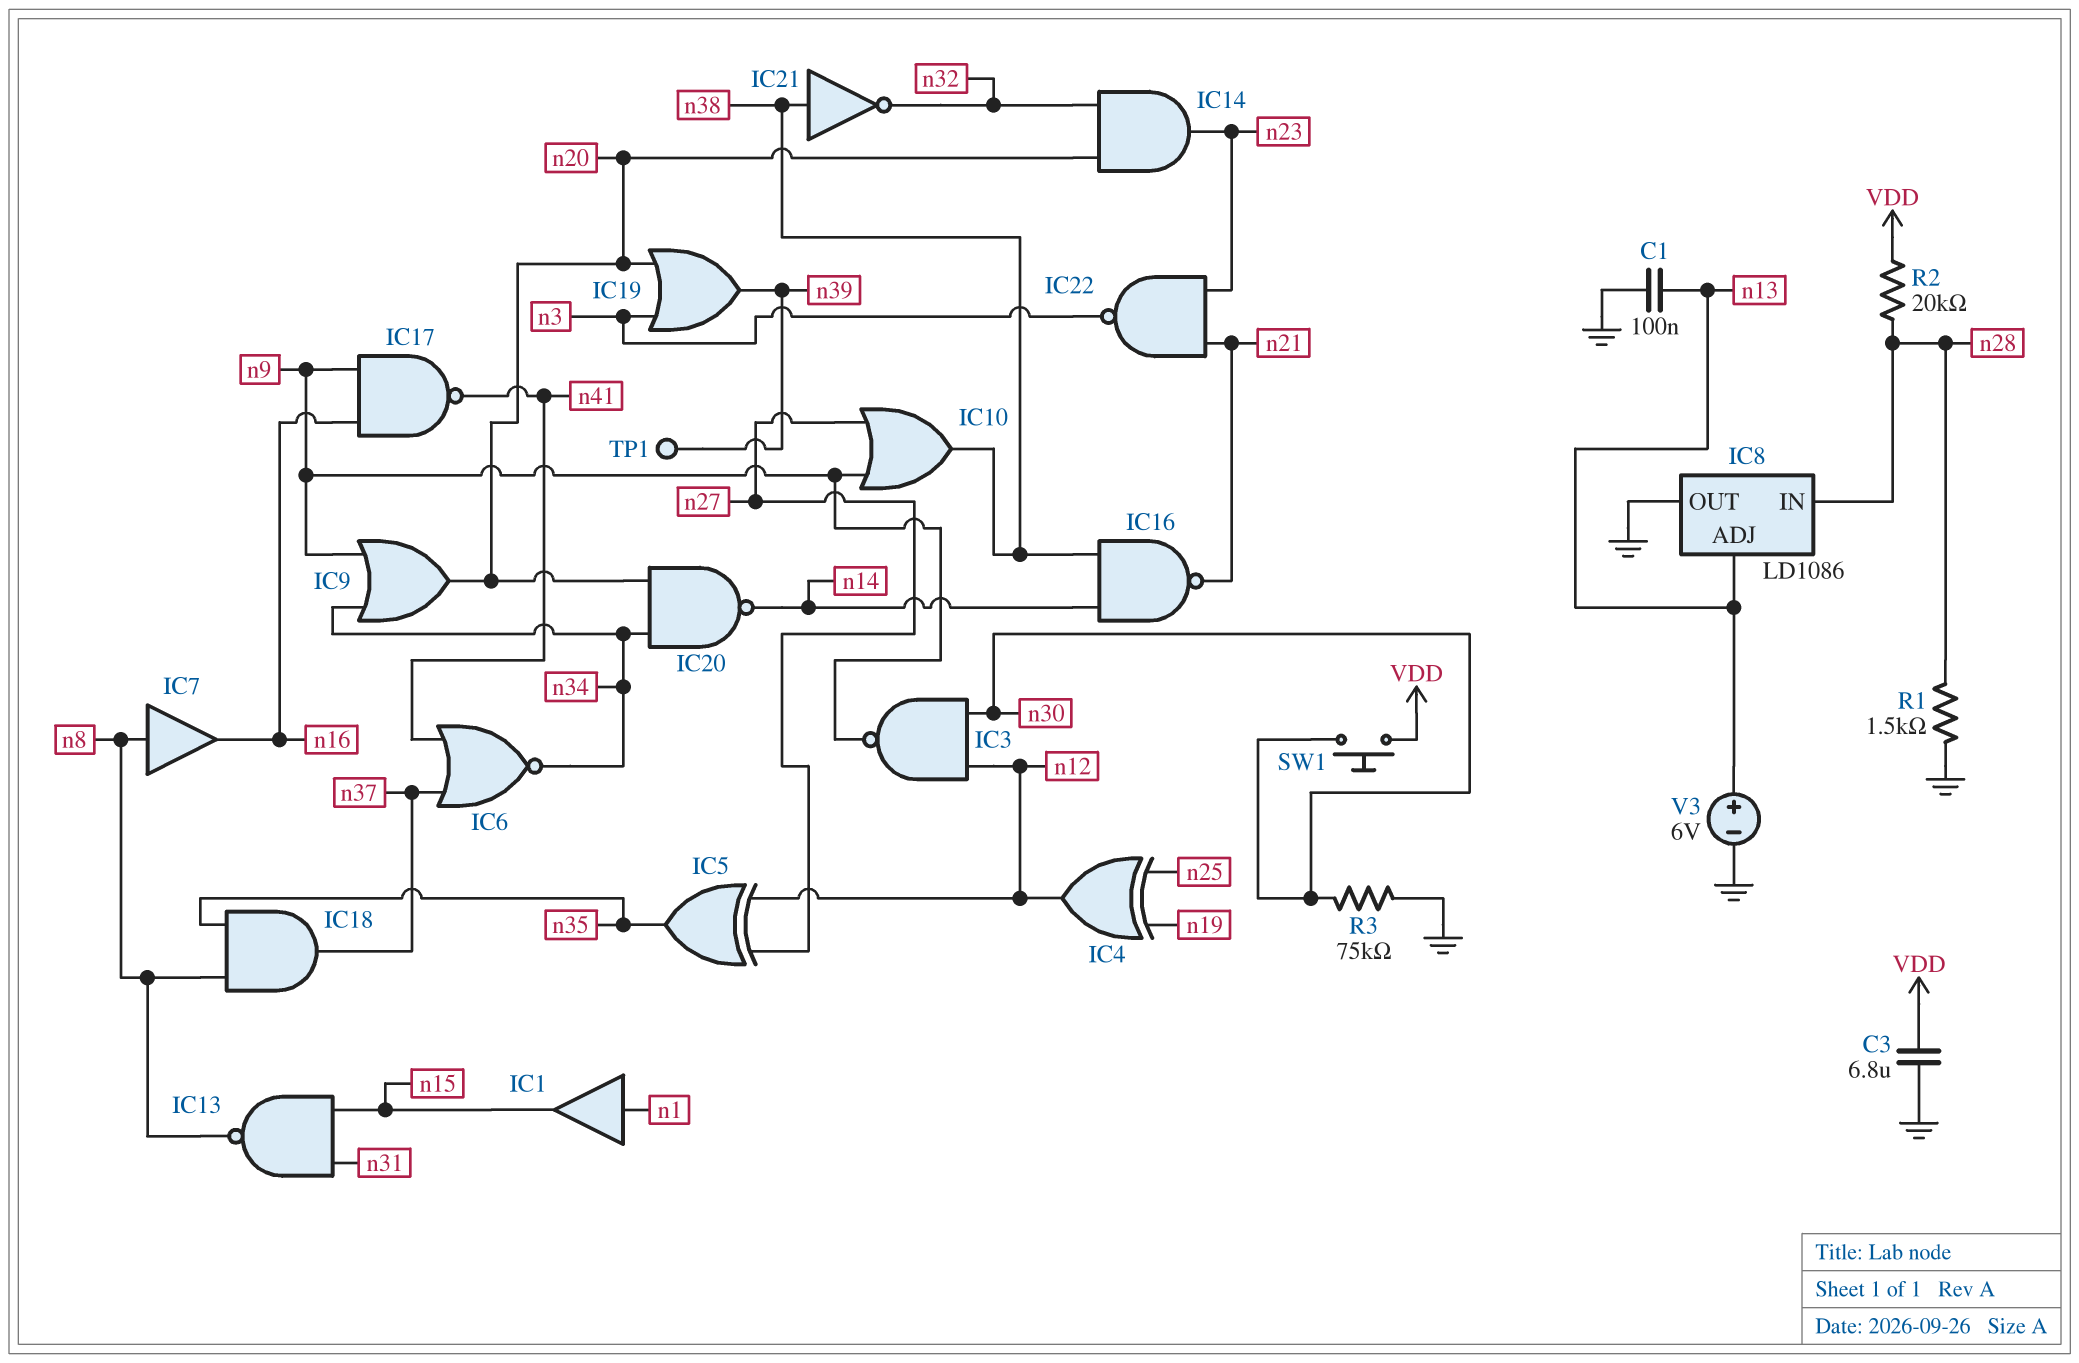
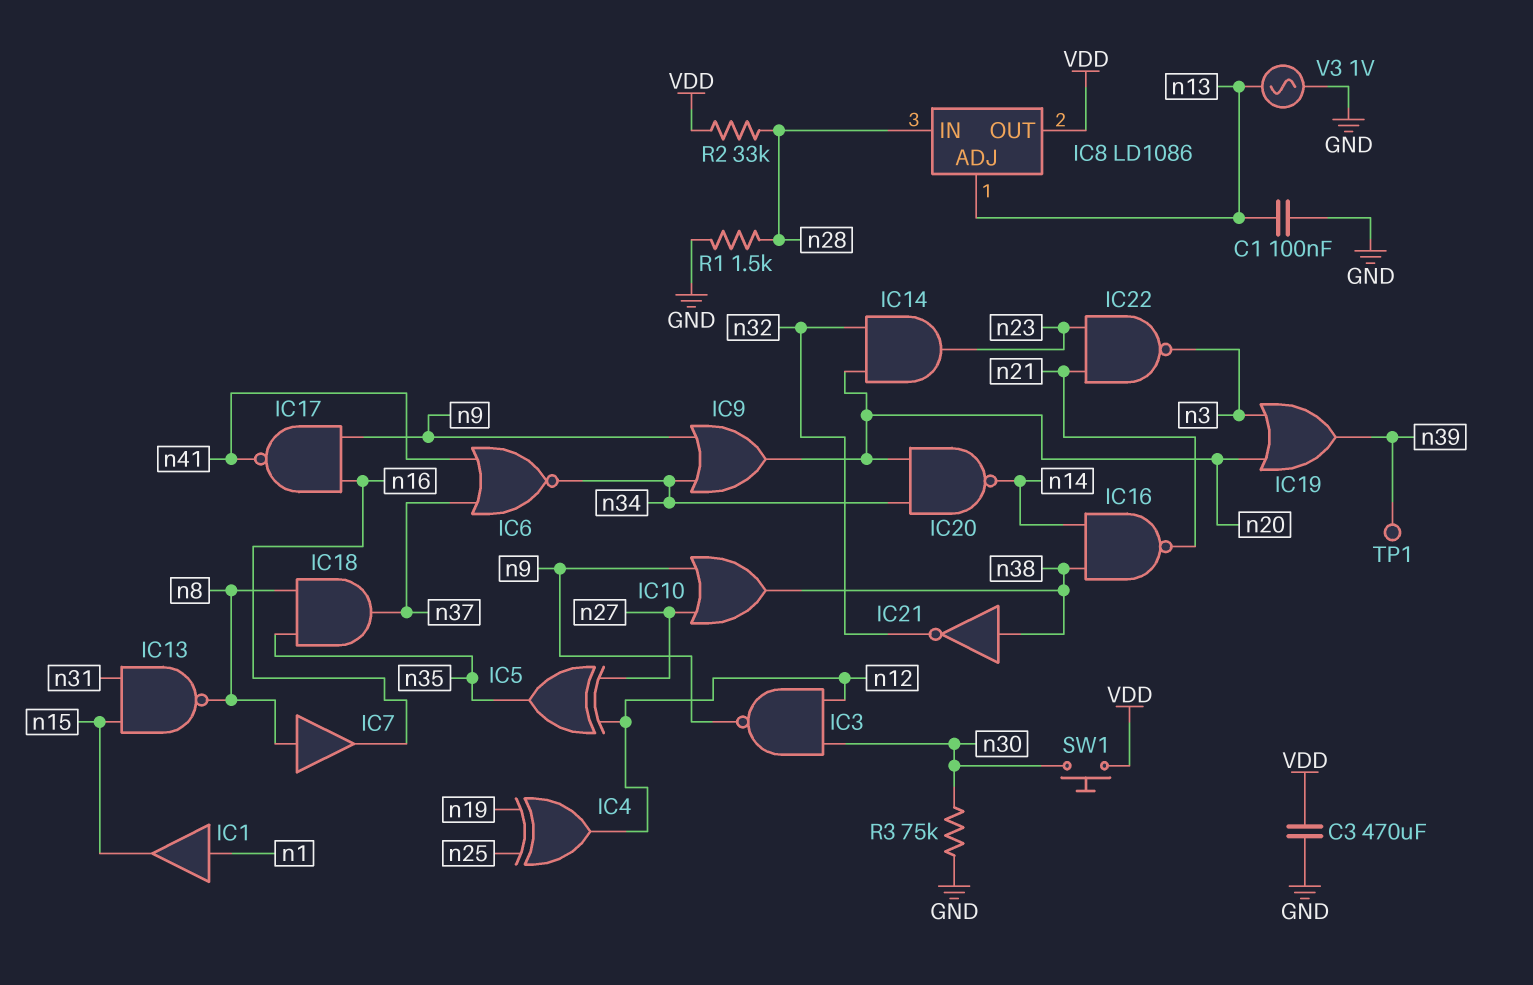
C3: 6.8uF (GND, VDD) -> 470uF (GND, VDD)
IC8 pin OUT: GND -> VDD
R2: 20k (VDD, n28) -> 33k (VDD, n28)
V3: 6V (plus n13, minus GND) -> AC 1V (GND, n13)

